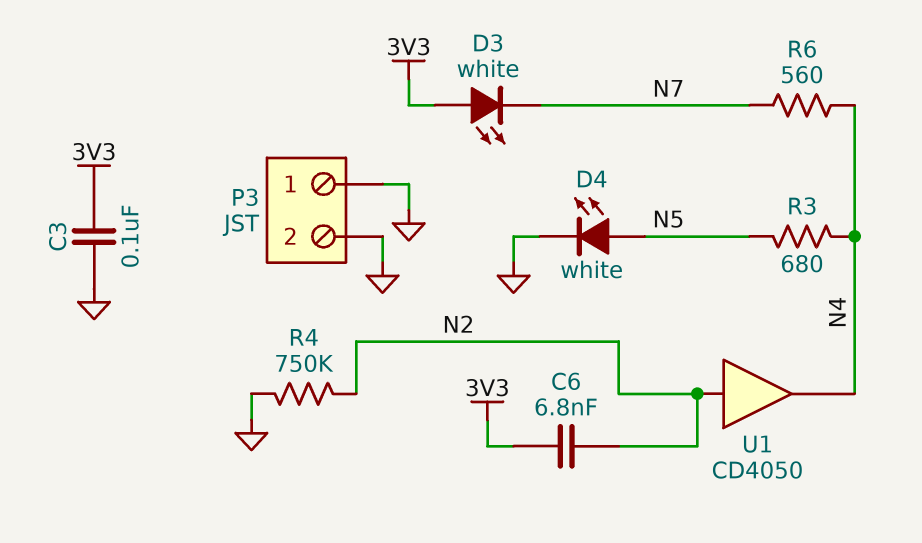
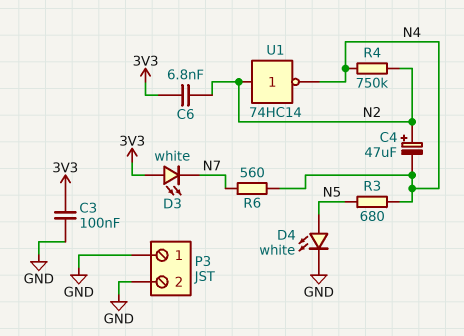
C4: none -> 47uF (plus N2, minus N4)
R4: 750k (GND, N2) -> 750k (N2, N4)
U1: buffer CD4050 (in N2, out N4) -> NOT 74HC14 (in N2, out N4)

